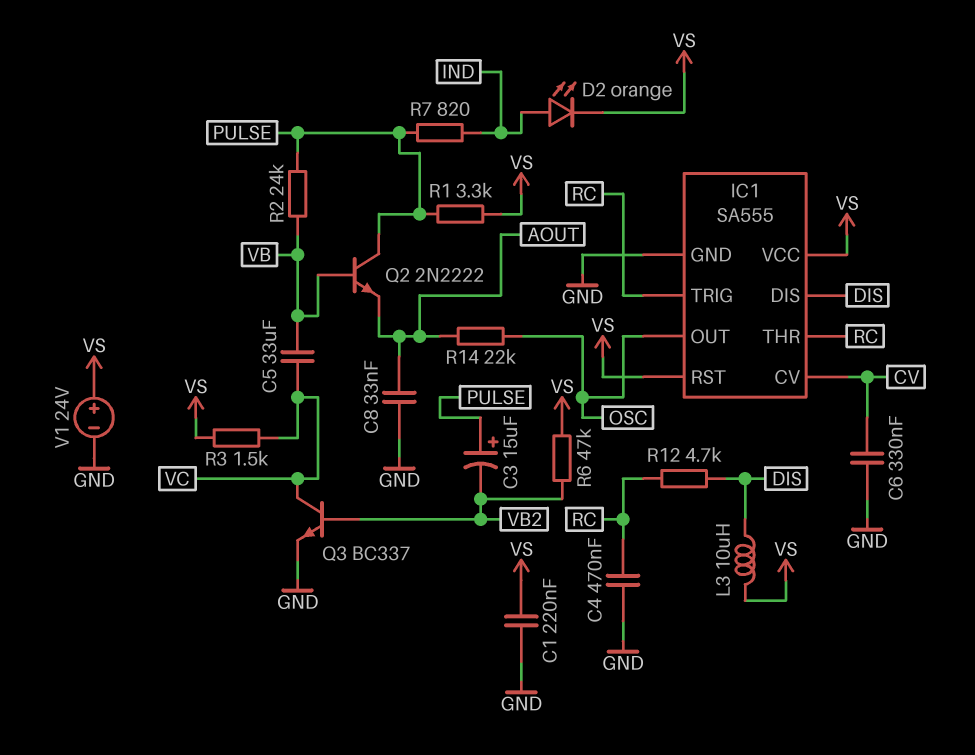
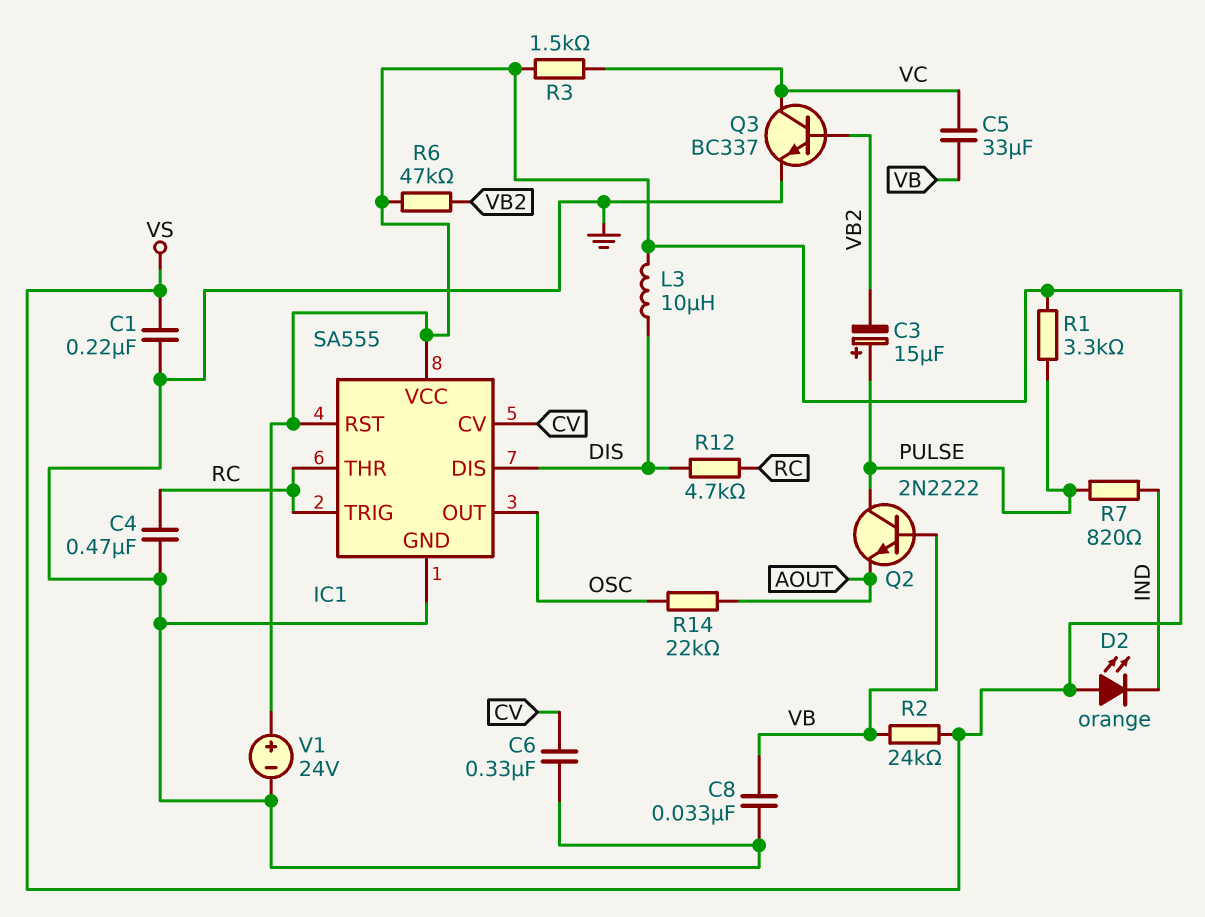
C8: 33nF (AOUT, GND) -> 33nF (GND, VB)
D2: LED orange (A IND, K VS) -> LED orange (A VS, K IND)
R2: 24k (PULSE, VB) -> 24k (VB, VS)

